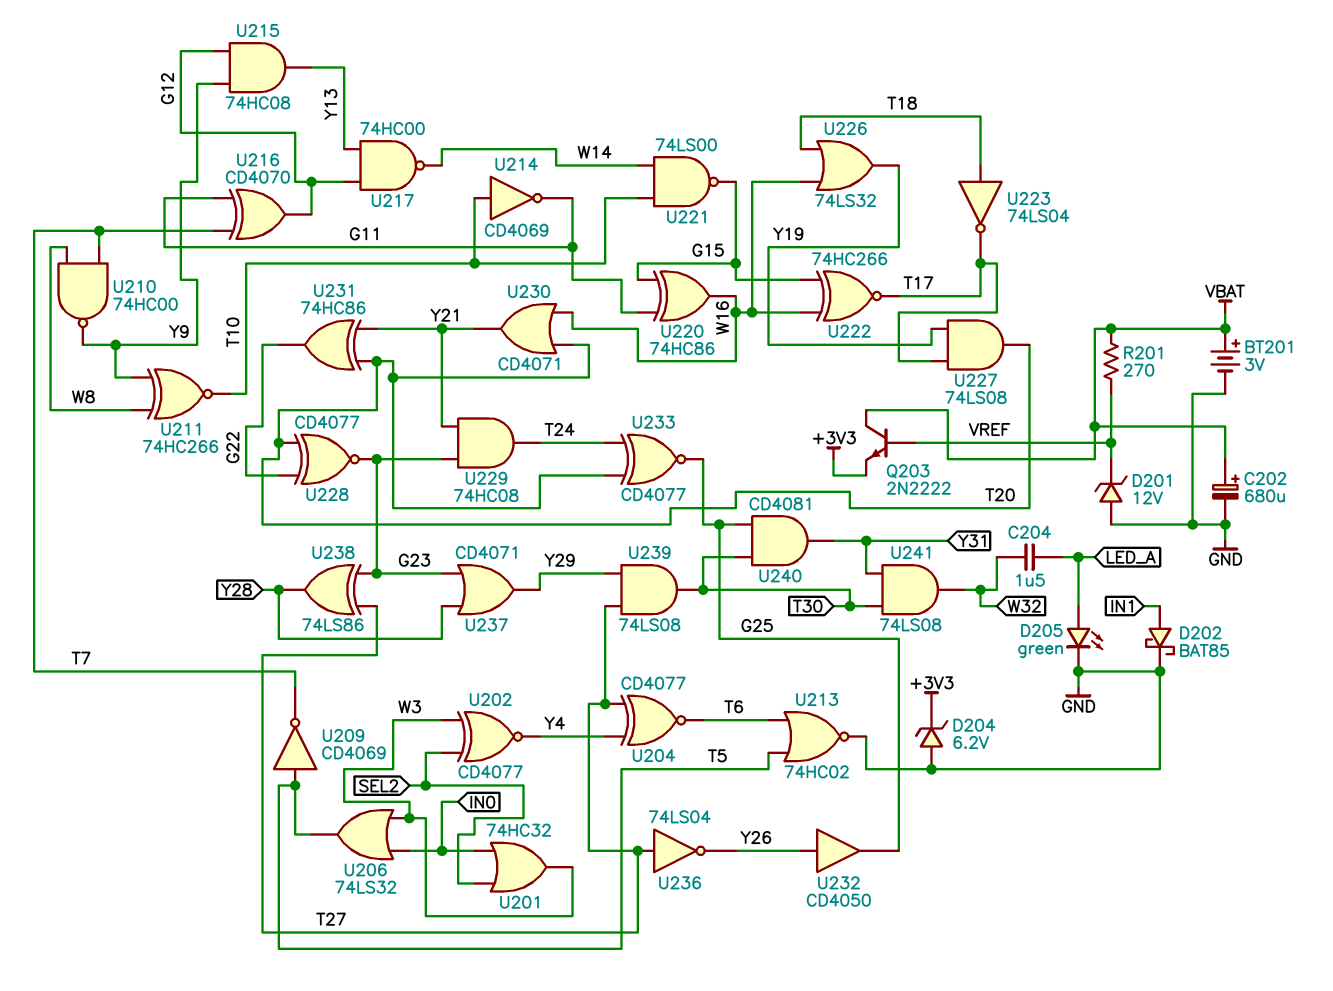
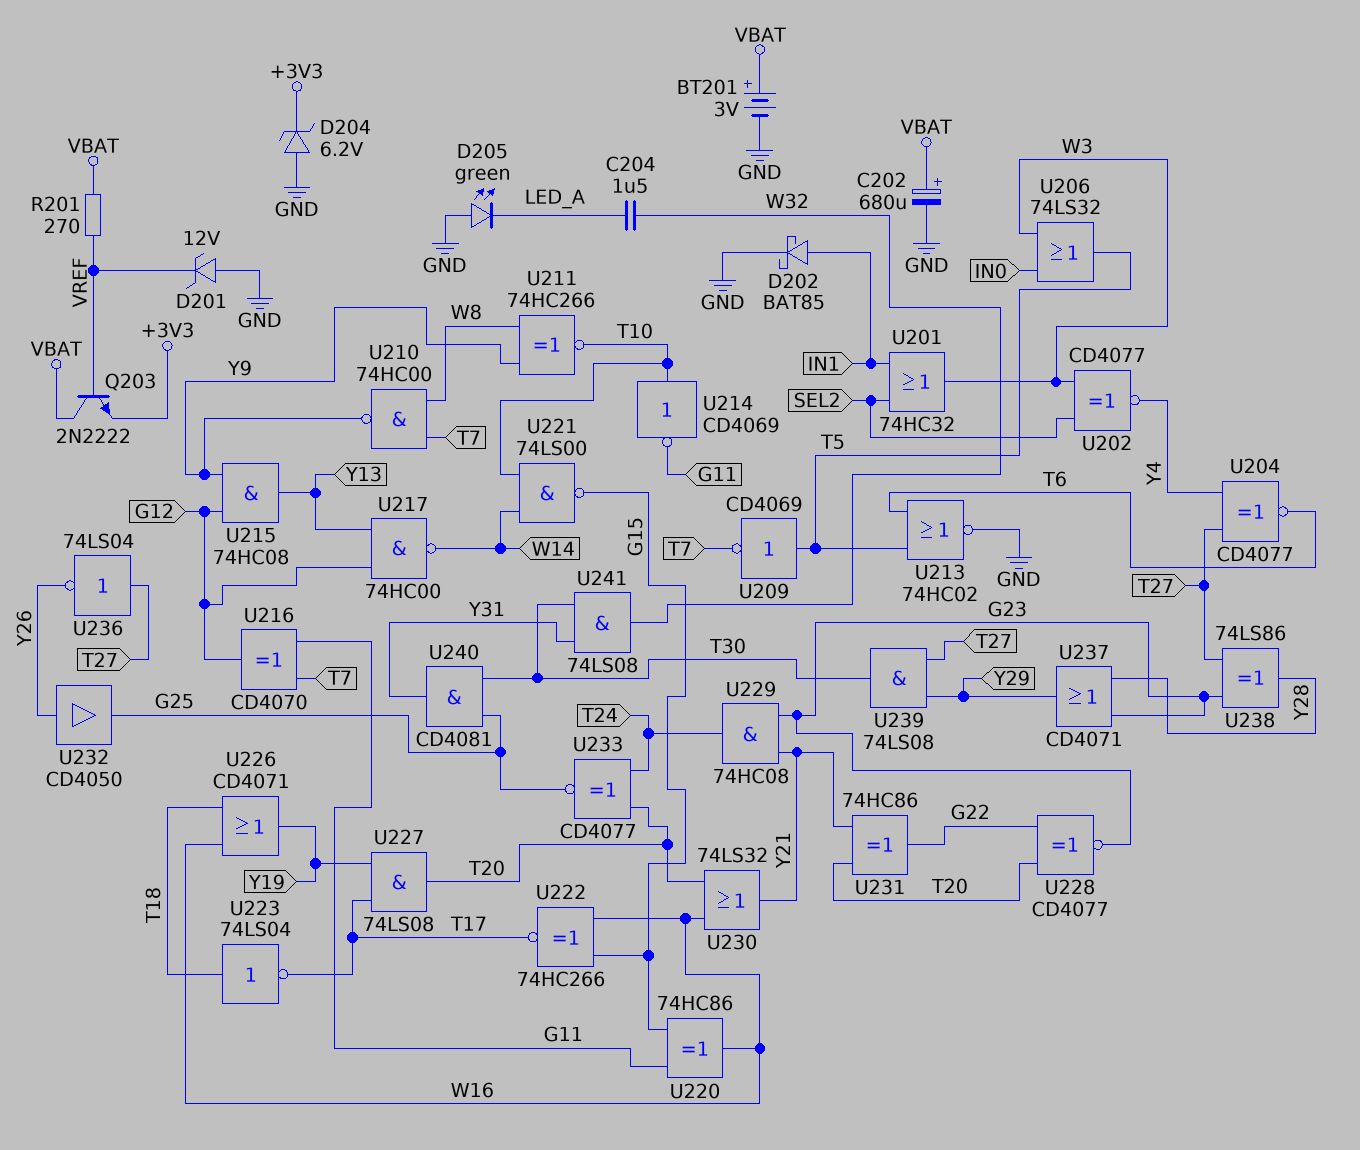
D205: LED green (A LED_A, K GND) -> LED green (A GND, K LED_A)
U201: OR 74HC32 (in IN0, in SEL2, out W3) -> OR 74HC32 (in IN1, in SEL2, out W3)
U226: OR 74LS32 (in T18, in W16, out Y19) -> OR CD4071 (in T18, in W16, out Y19)
U230: OR CD4071 (in T20, in W16, out Y21) -> OR 74LS32 (in T20, in W16, out Y21)

